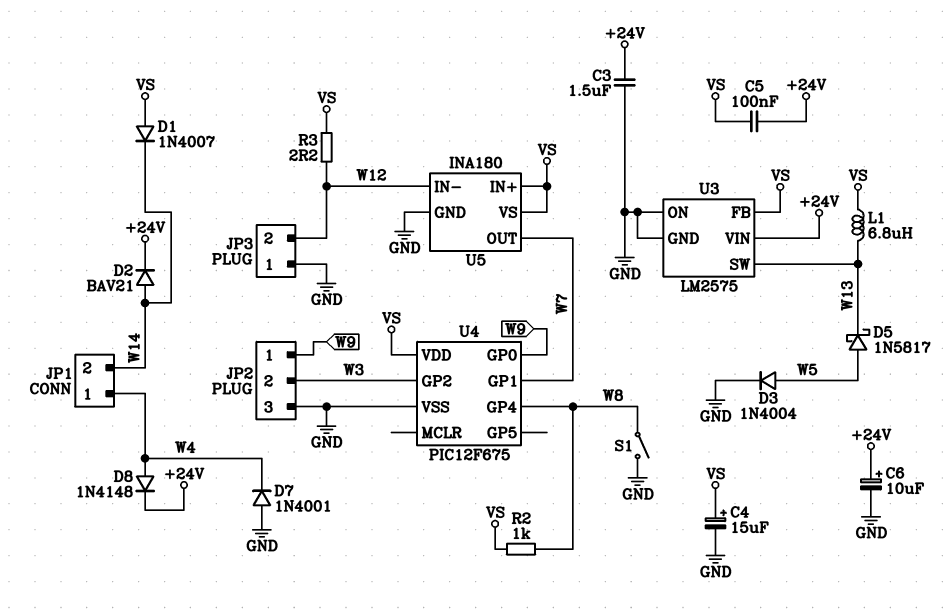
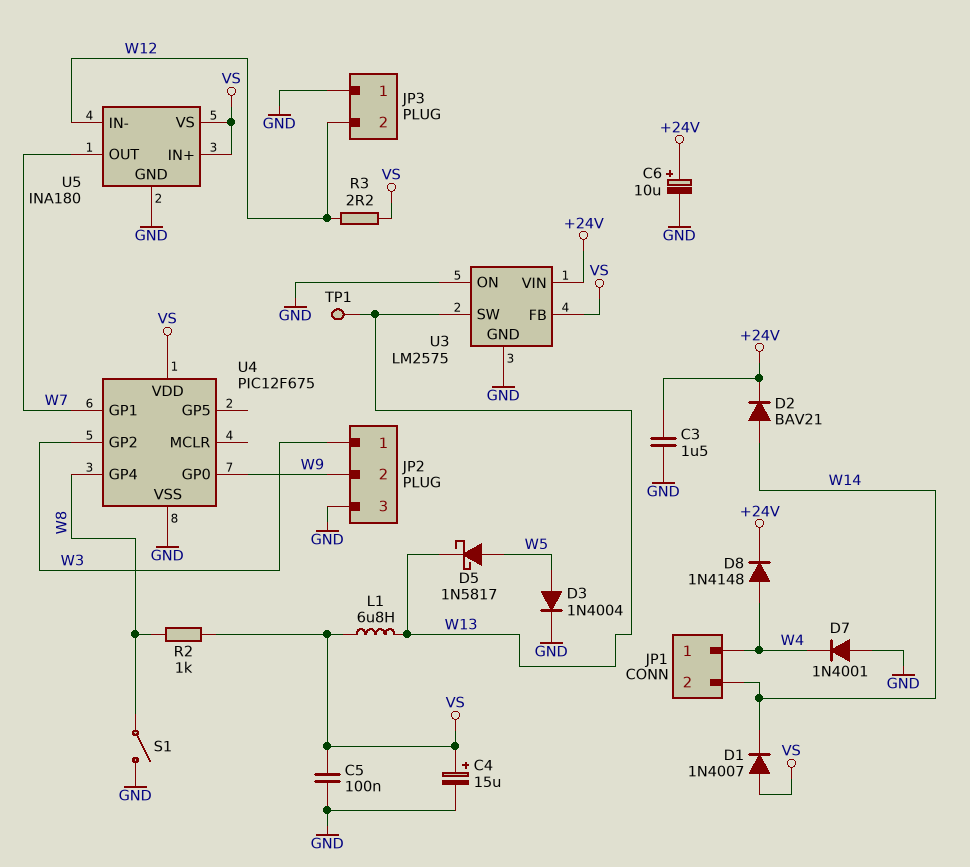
C5: 100nF (+24V, VS) -> 100nF (GND, VS)
JP2 pin 1: W9 -> W3
JP2 pin 2: W3 -> W9
TP1: none -> test point (W13)

